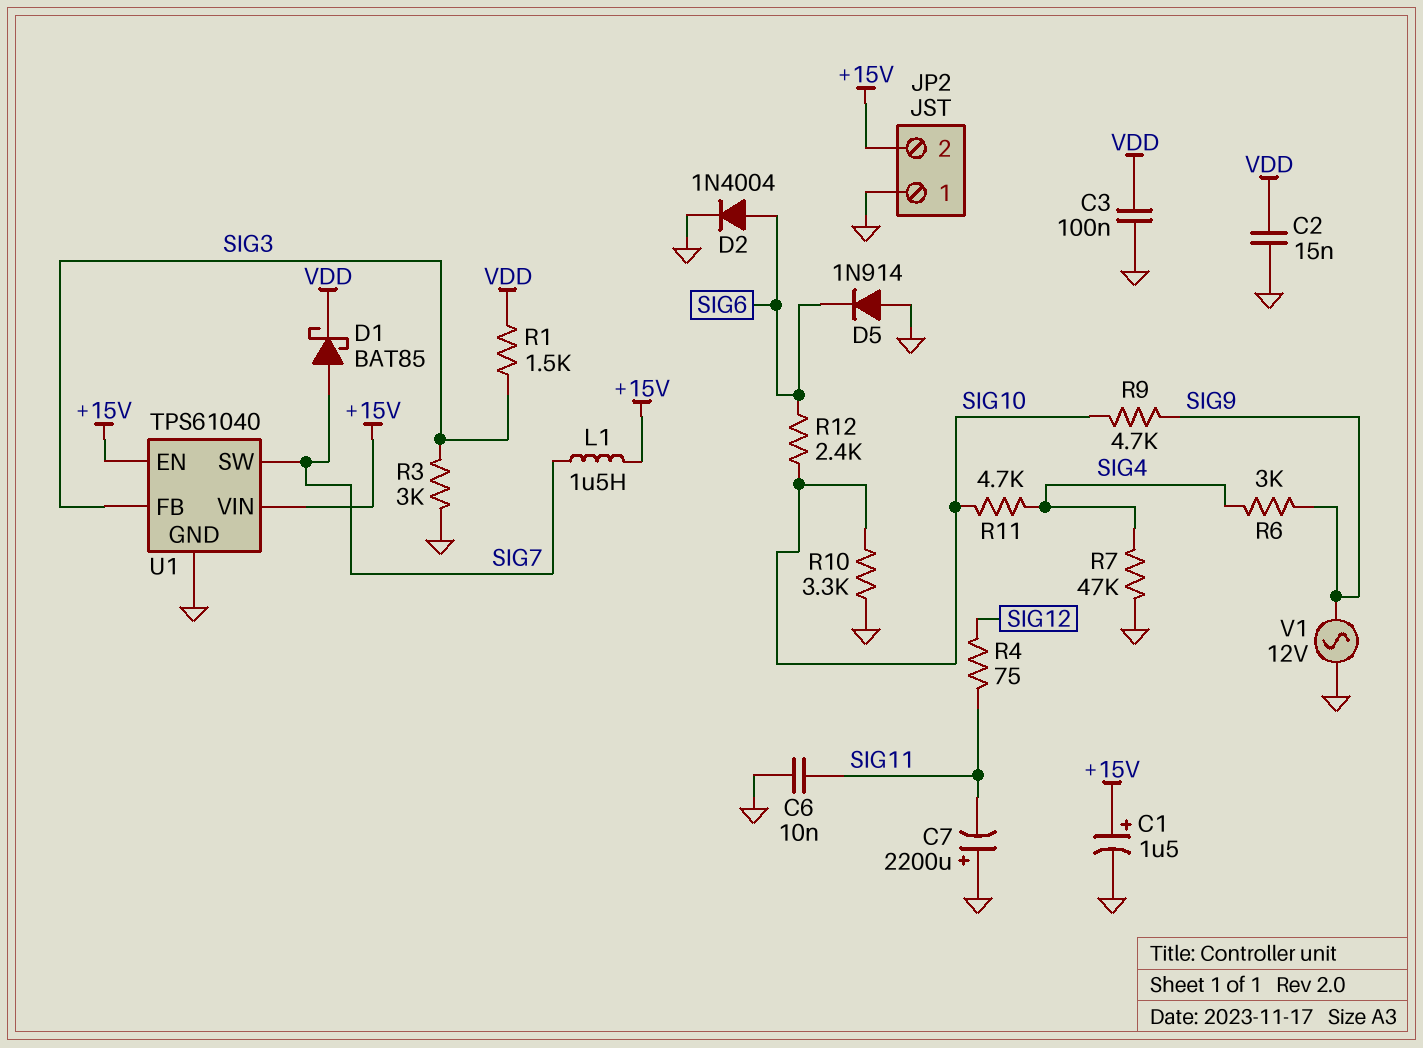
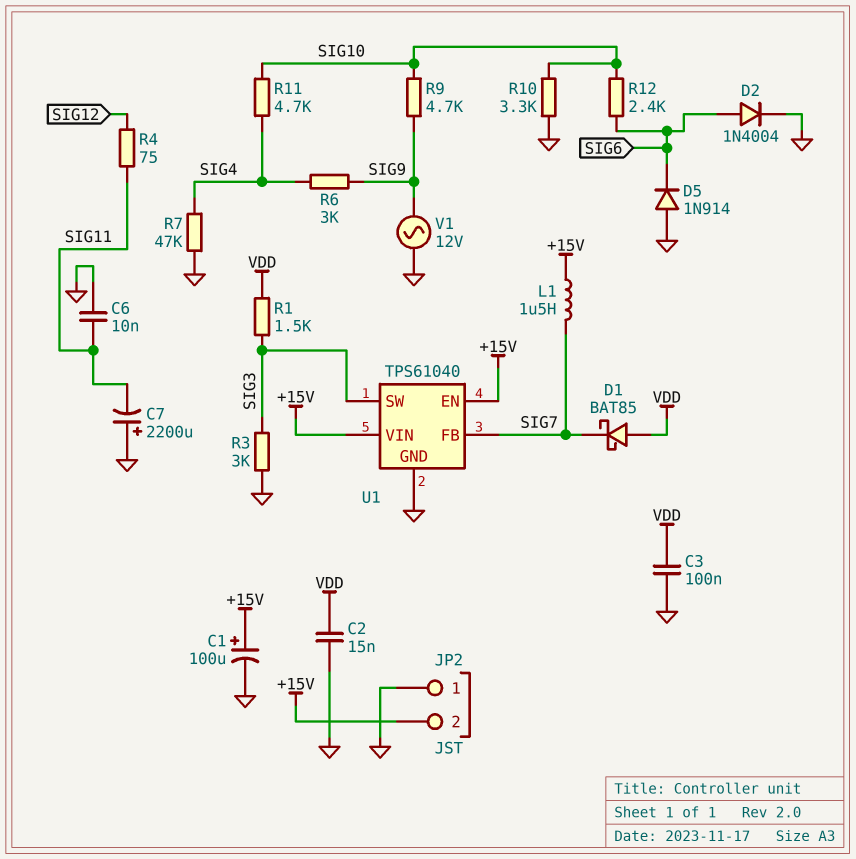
C1: 1.5uF (plus +15V, minus GND) -> 100uF (plus +15V, minus GND)
D1: schottky BAT85 (A SIG7, K VDD) -> schottky BAT85 (A VDD, K SIG7)
U1 pin FB: SIG3 -> SIG7
U1 pin SW: SIG7 -> SIG3

